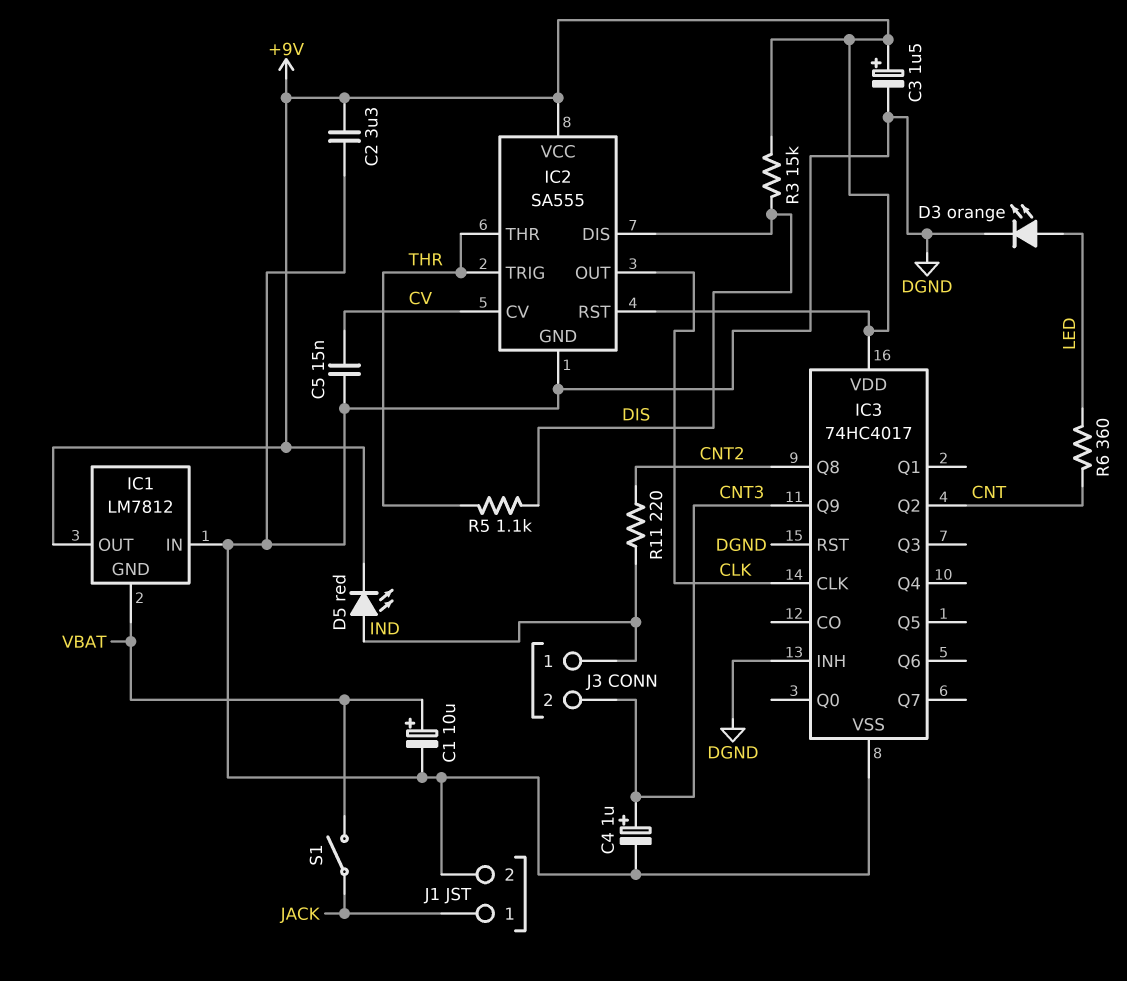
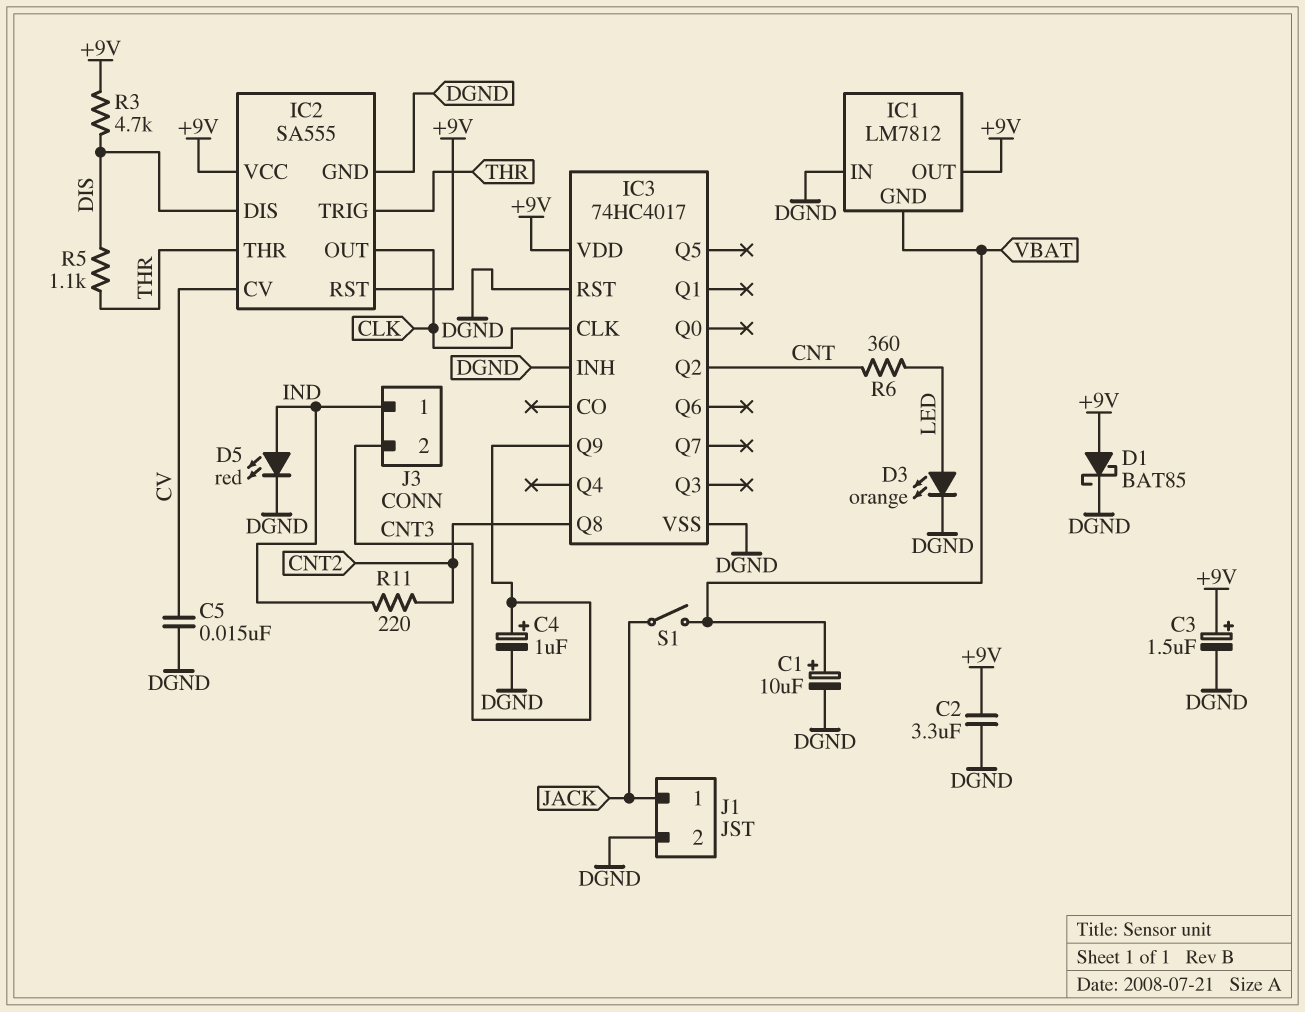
D1: none -> schottky BAT85 (A +9V, K DGND)
D5: LED red (A IND, K +9V) -> LED red (A IND, K DGND)
R3: 15k (+9V, DIS) -> 4.7k (+9V, DIS)

